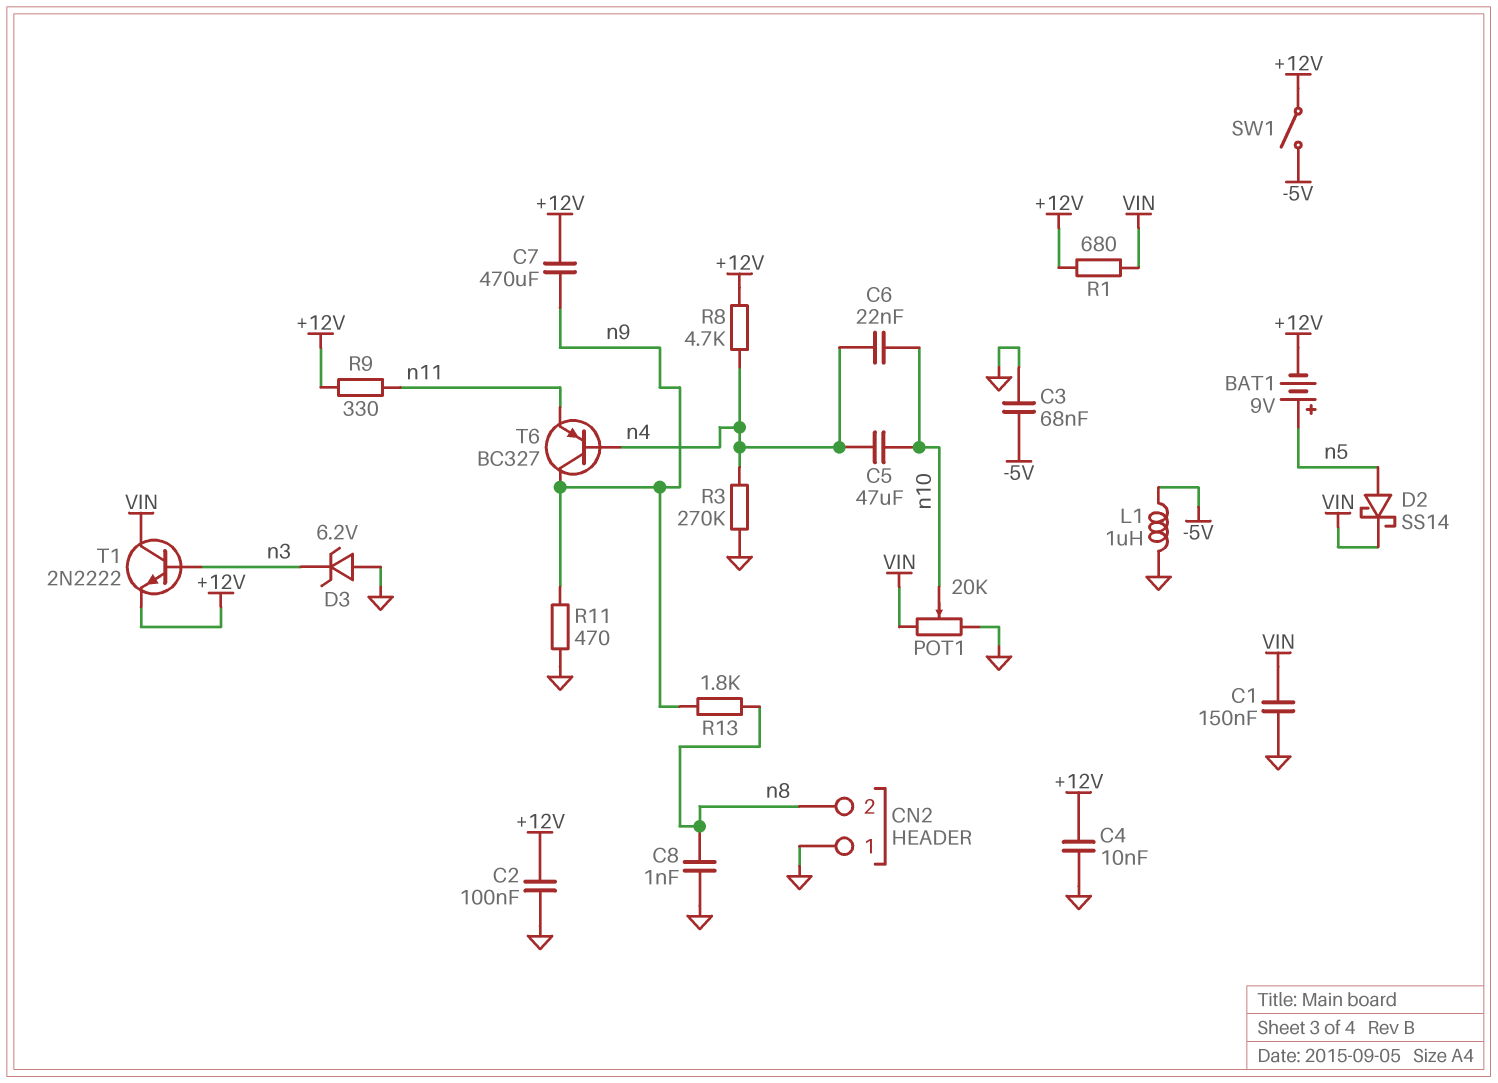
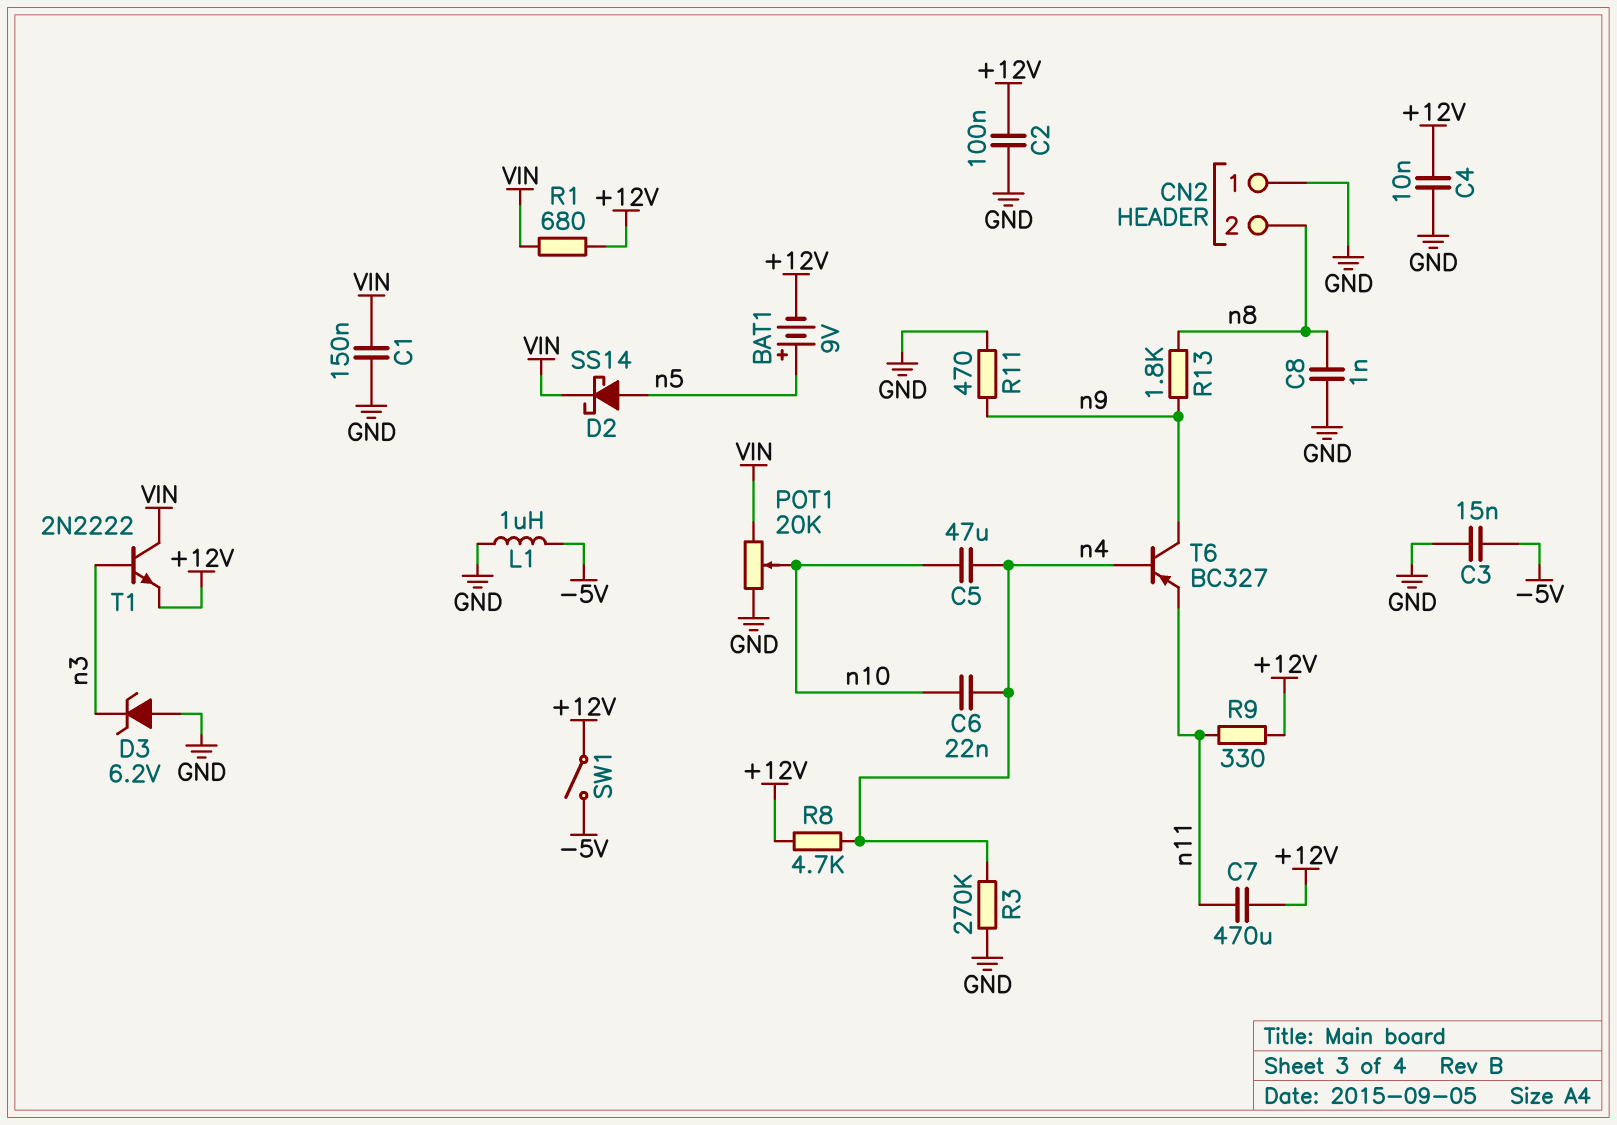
C3: 68nF (-5V, GND) -> 15nF (-5V, GND)
C7: 470uF (+12V, n9) -> 470uF (+12V, n11)

